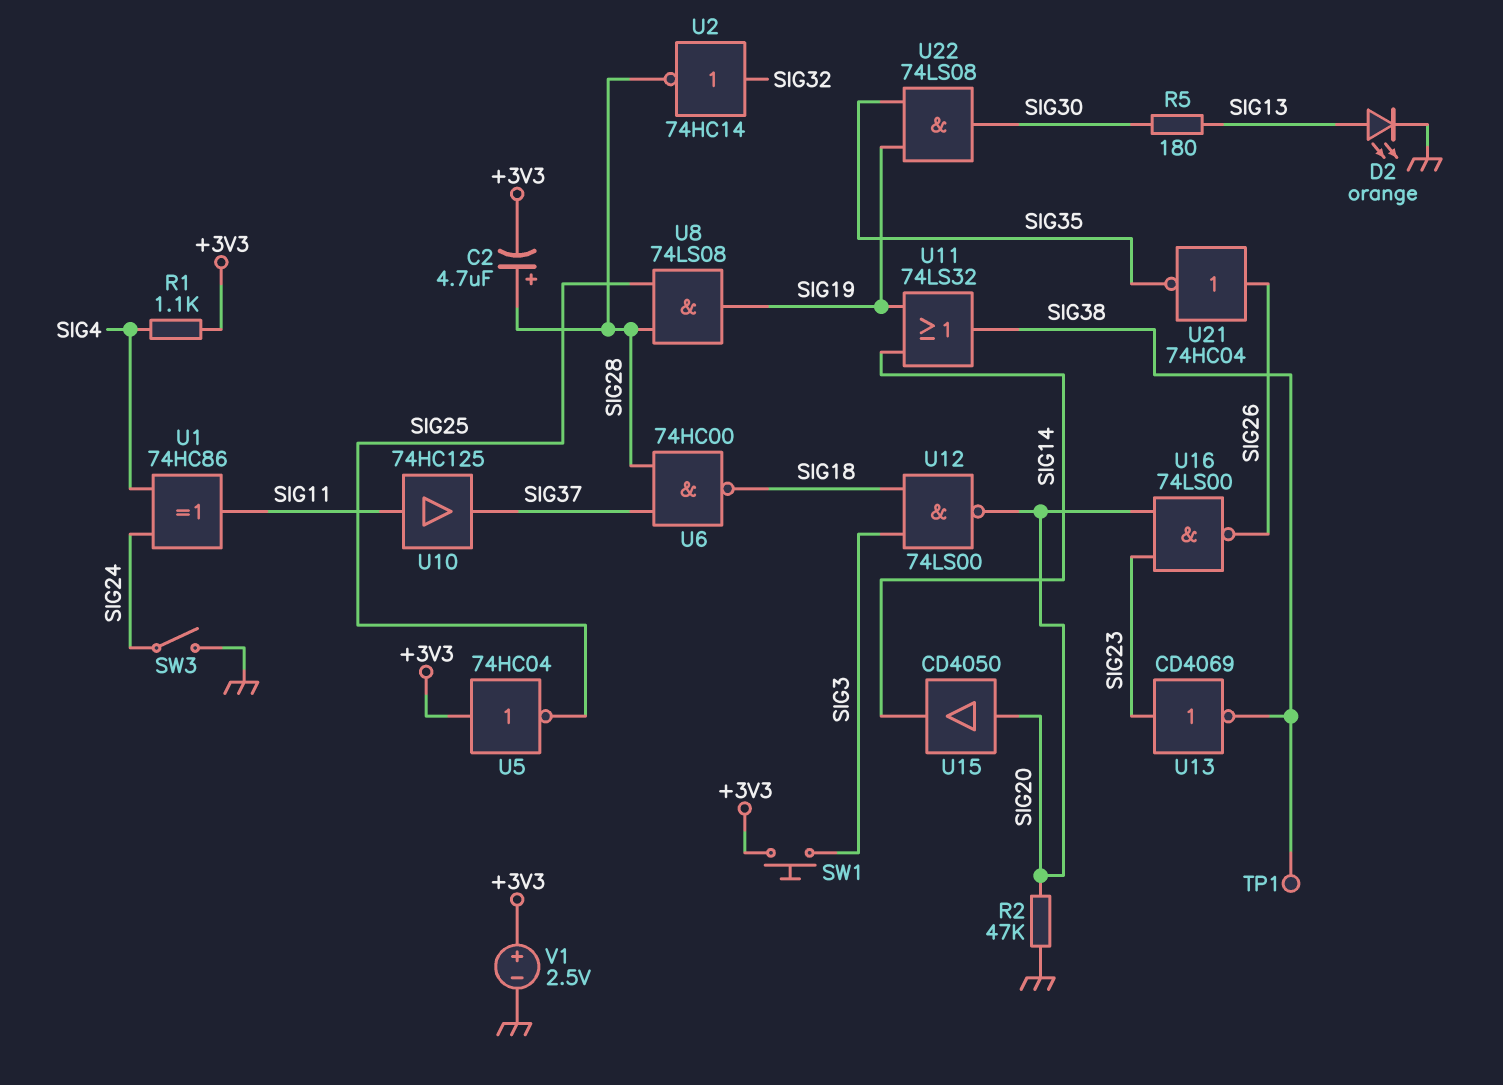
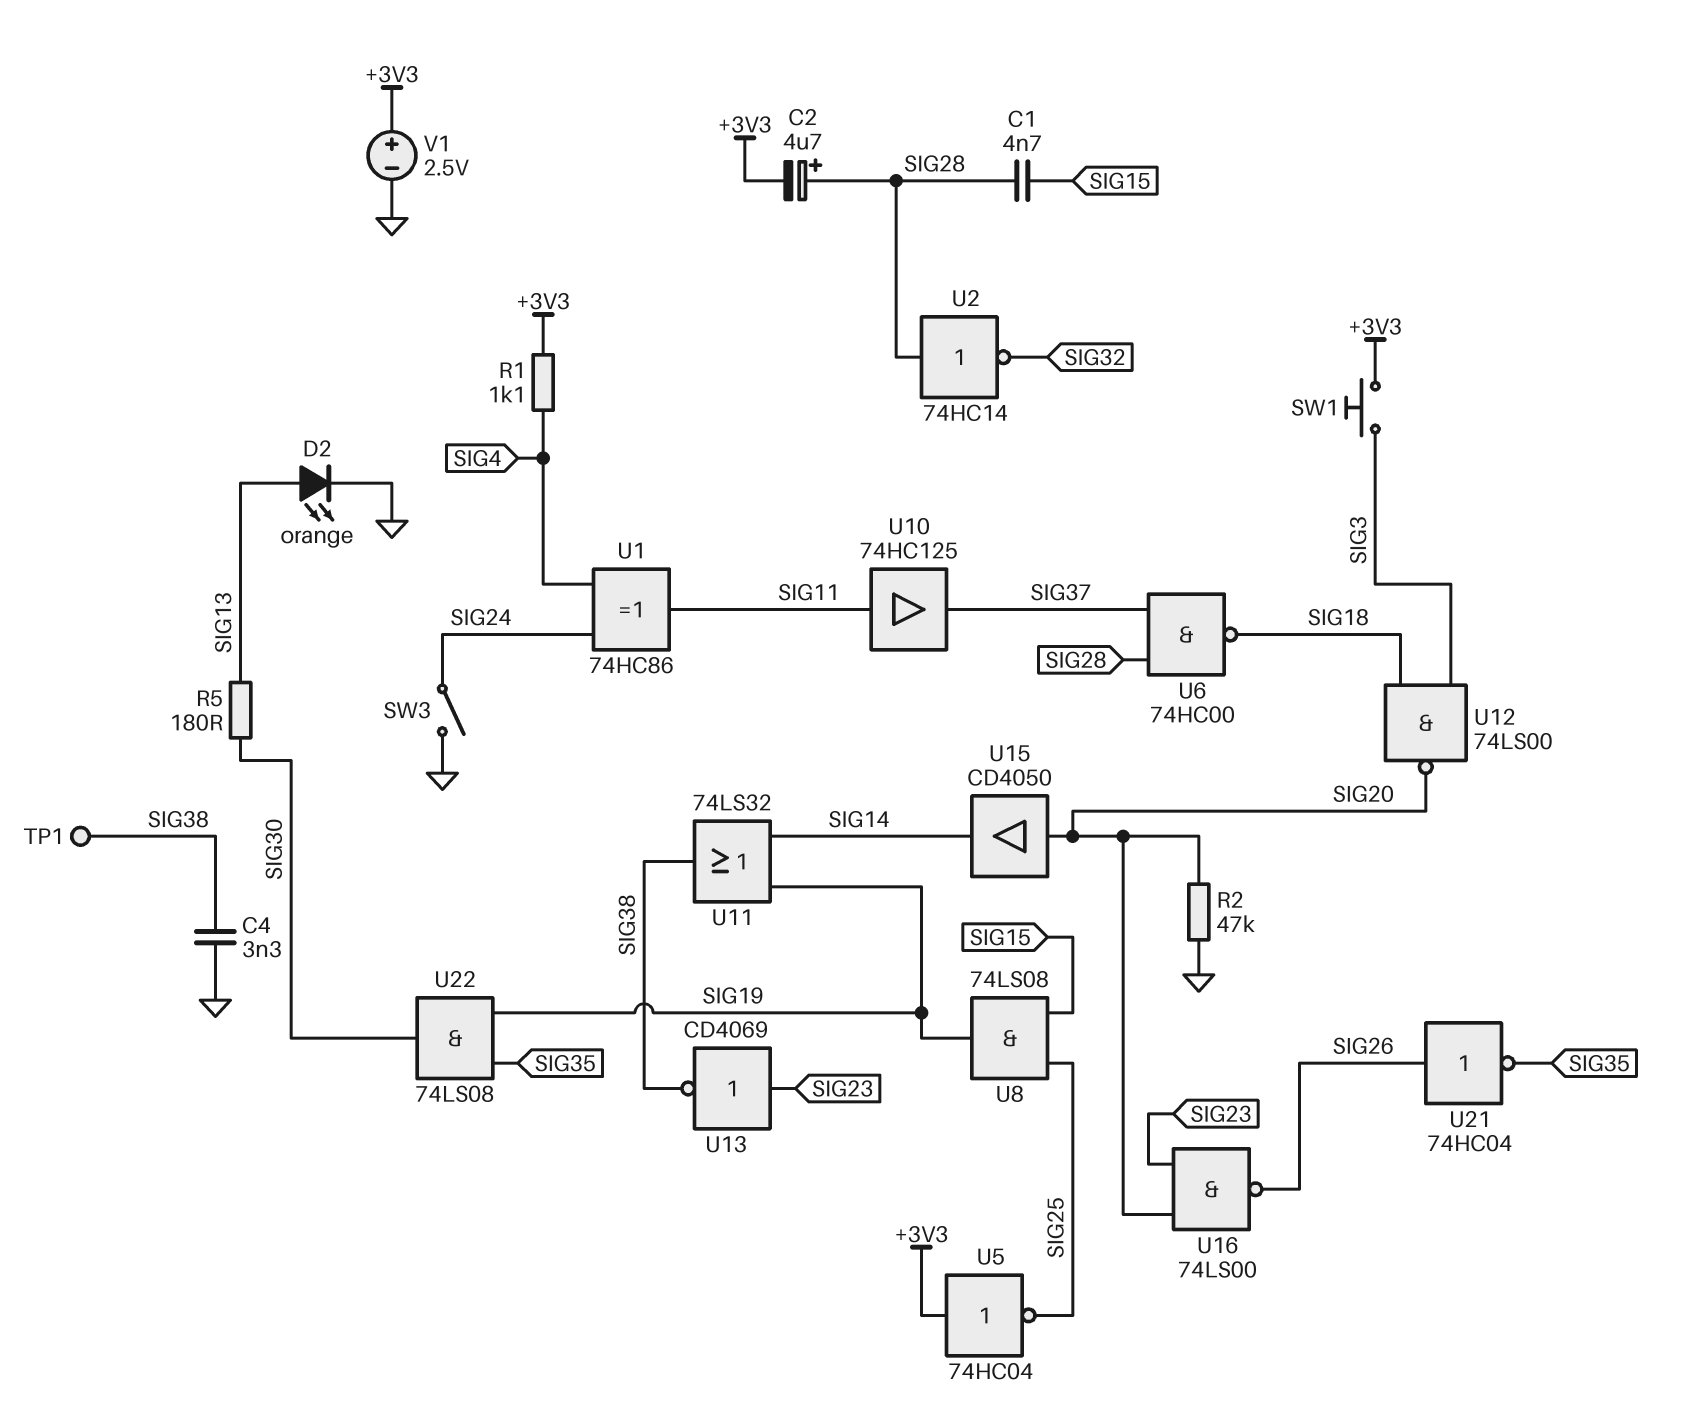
C1: none -> 4.7nF (SIG15, SIG28)
C4: none -> 3.3nF (GND, SIG38)
U2: NOT 74HC14 (in SIG32, out SIG28) -> NOT 74HC14 (in SIG28, out SIG32)
U8: AND 74LS08 (in SIG25, in SIG28, out SIG19) -> AND 74LS08 (in SIG15, in SIG25, out SIG19)

